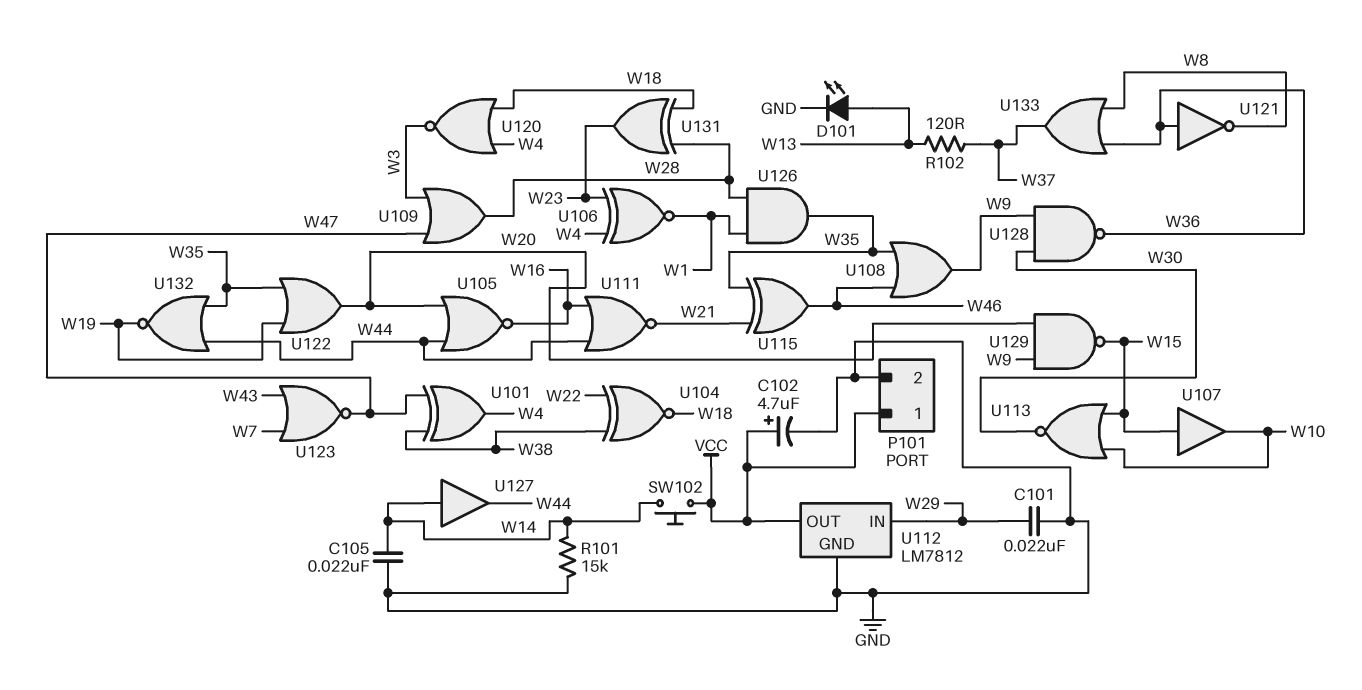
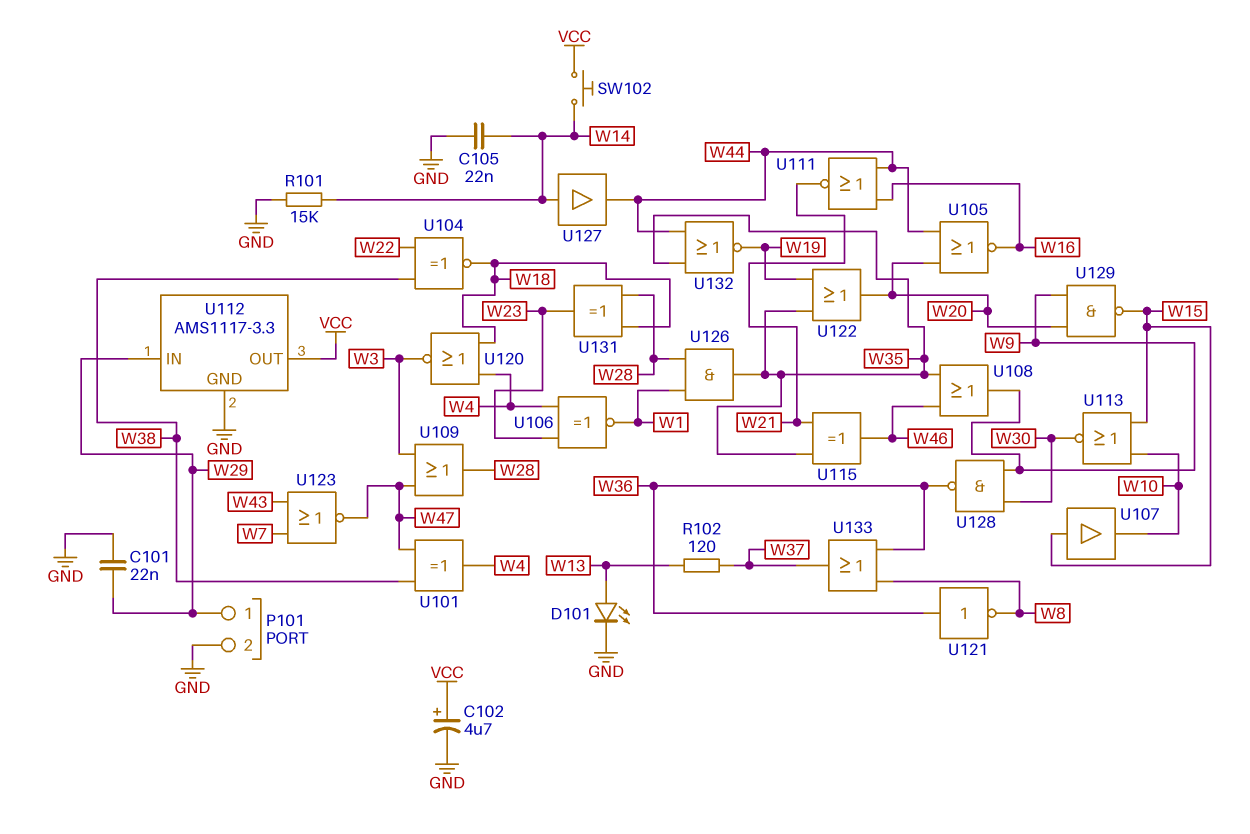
P101 pin 1: VCC -> W29
U112: LM7812 -> AMS1117-3.3

